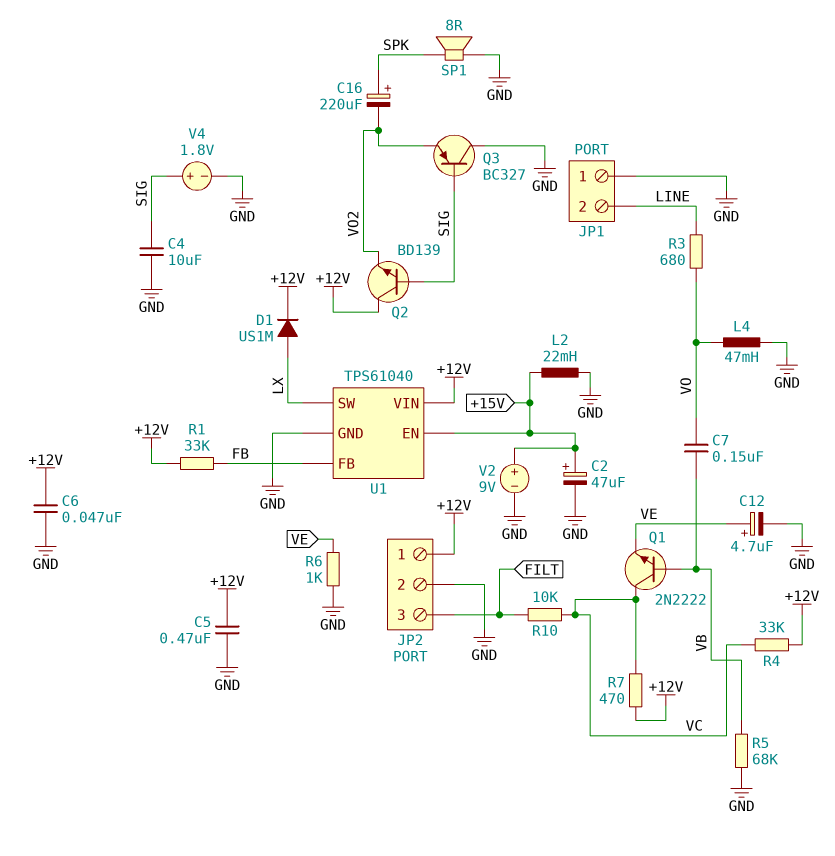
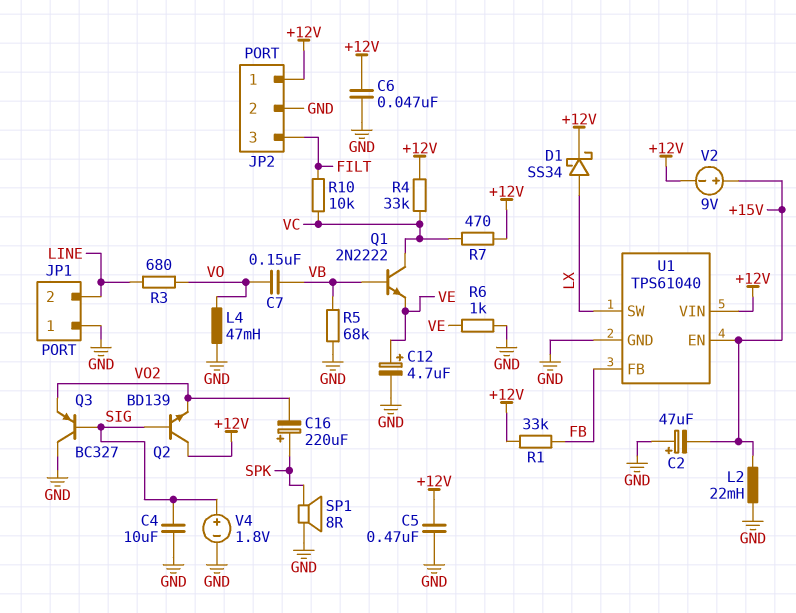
C2: 47uF (plus +15V, minus GND) -> 47uF (plus GND, minus +15V)
D1: diode US1M (A LX, K +12V) -> schottky SS34 (A LX, K +12V)
V2: 9V (plus +15V, minus GND) -> 9V (plus +15V, minus +12V)

